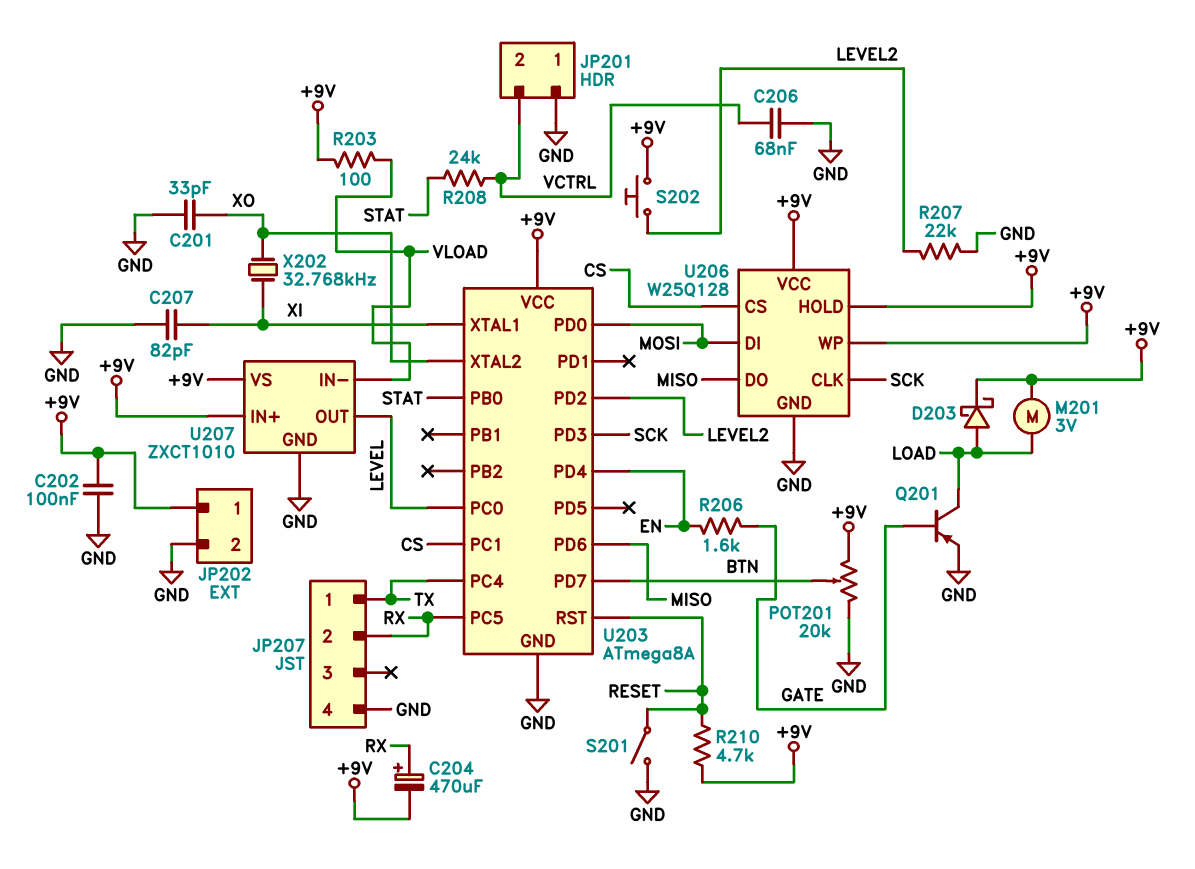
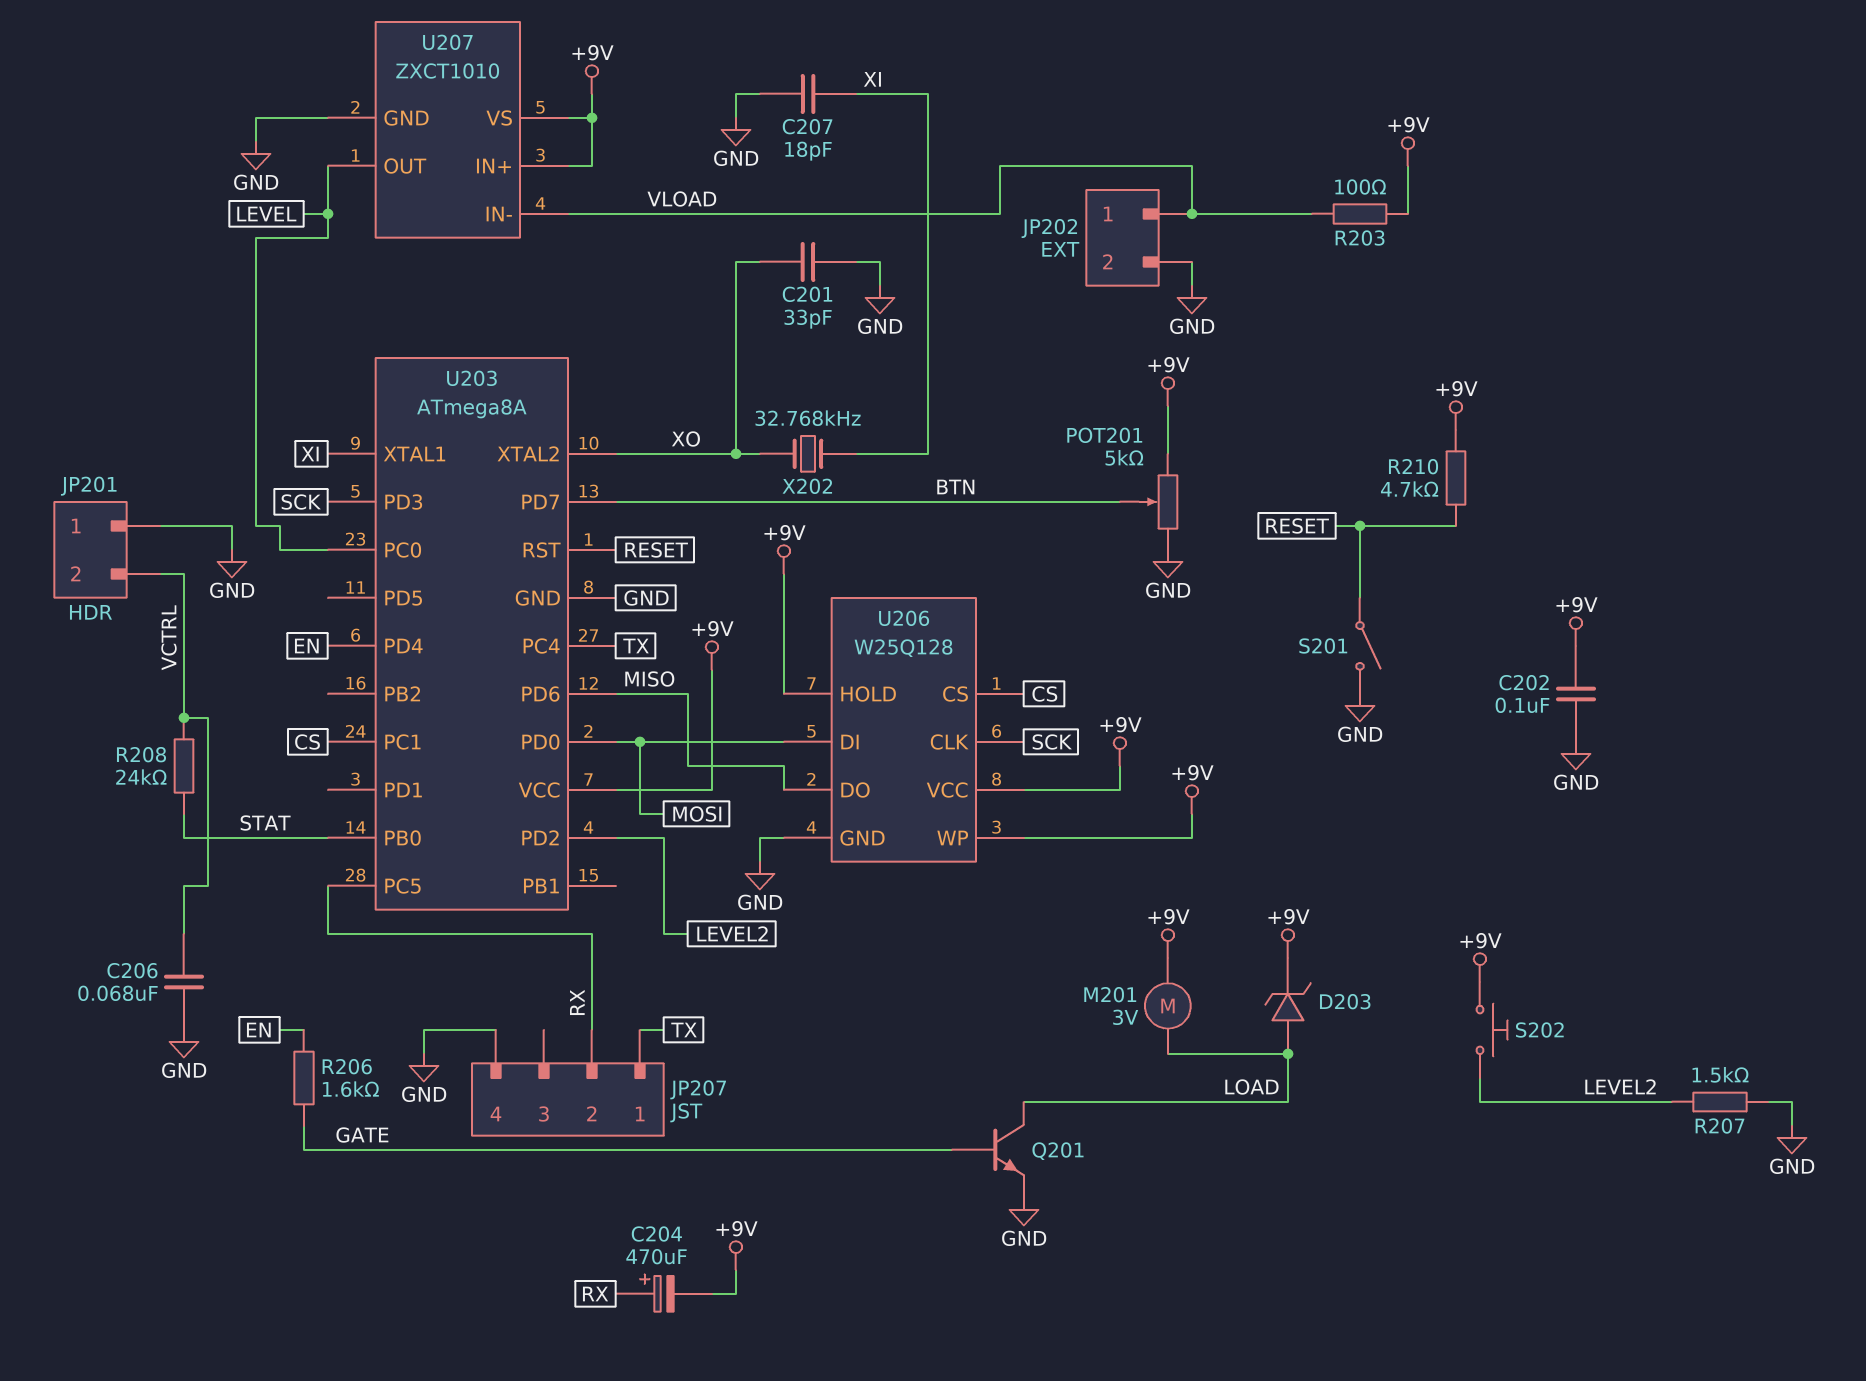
C207: 82pF (GND, XI) -> 18pF (GND, XI)
D203: schottky (A LOAD, K +9V) -> zener (A LOAD, K +9V)
JP202 pin 1: +9V -> VLOAD
POT201: 20k (+9V, GND, wiper BTN) -> 5k (+9V, GND, wiper BTN)
Q201: PNP (B GATE, C LOAD, E GND) -> NPN (B GATE, C LOAD, E GND)
R207: 22k (GND, LEVEL2) -> 1.5k (GND, LEVEL2)

